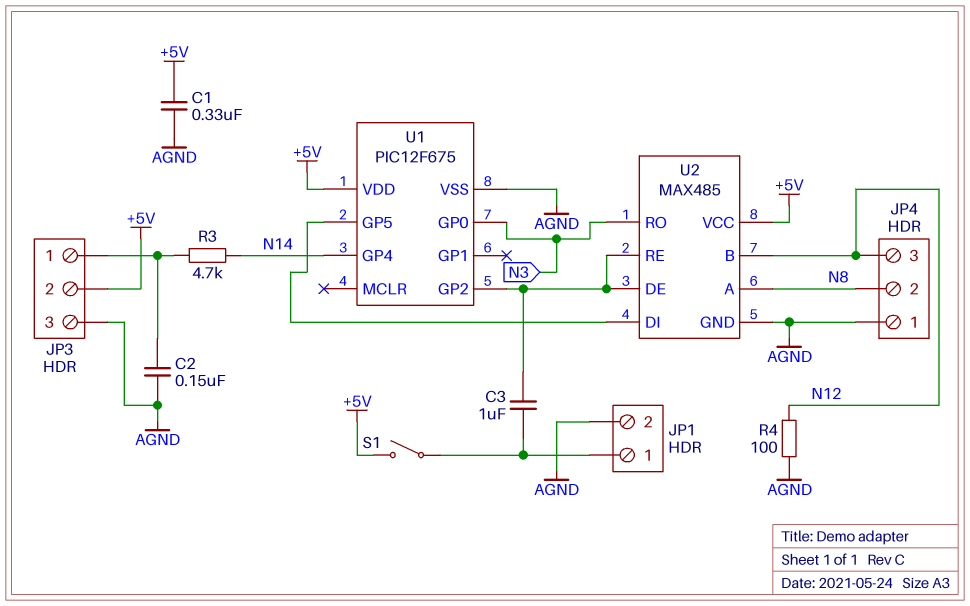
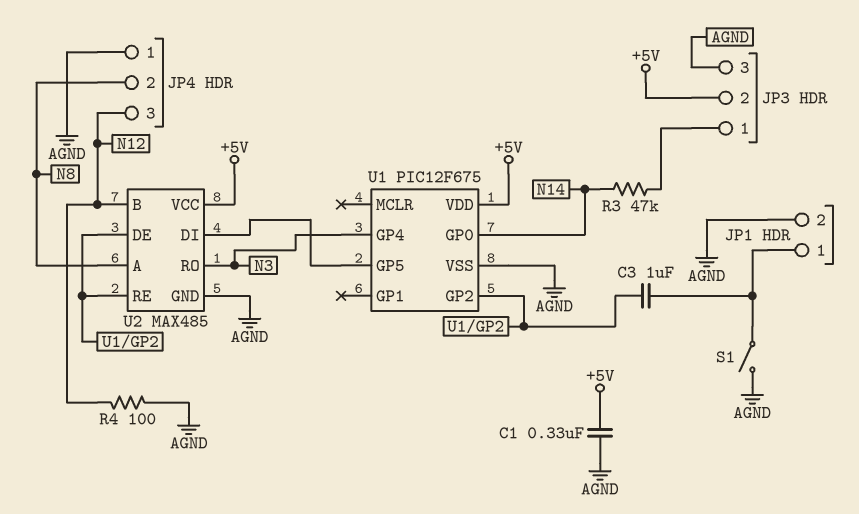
C2: 150nF (AGND, JP3/1) -> none
R3: 4.7k (JP3/1, N14) -> 47k (JP3/1, N14)
S1: switch (+5V, JP1/1) -> switch (AGND, JP1/1)
U1 pin GP0: N3 -> N14
U1 pin GP4: N14 -> N3

